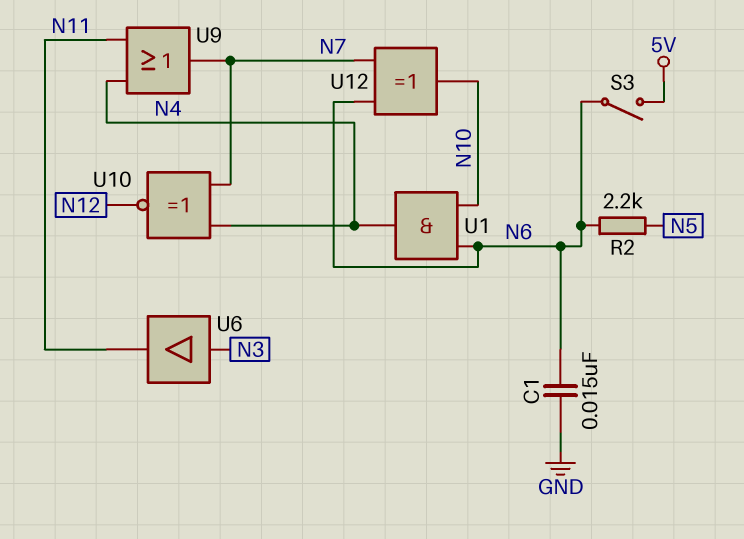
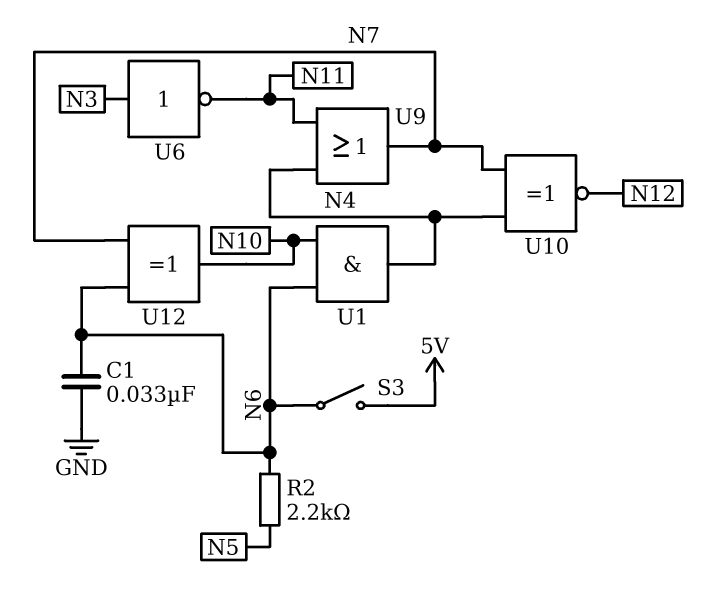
C1: 15nF (GND, N6) -> 33nF (GND, N6)
U6: buffer (in N3, out N11) -> NOT (in N3, out N11)

